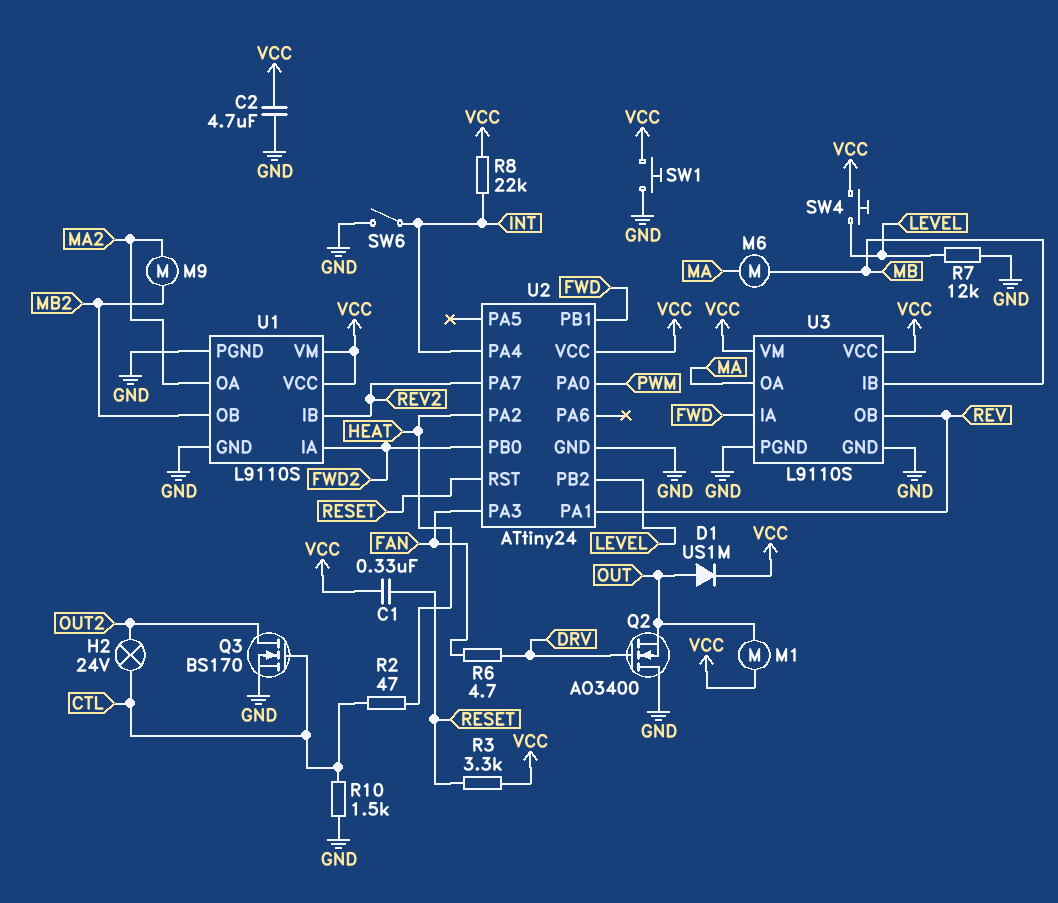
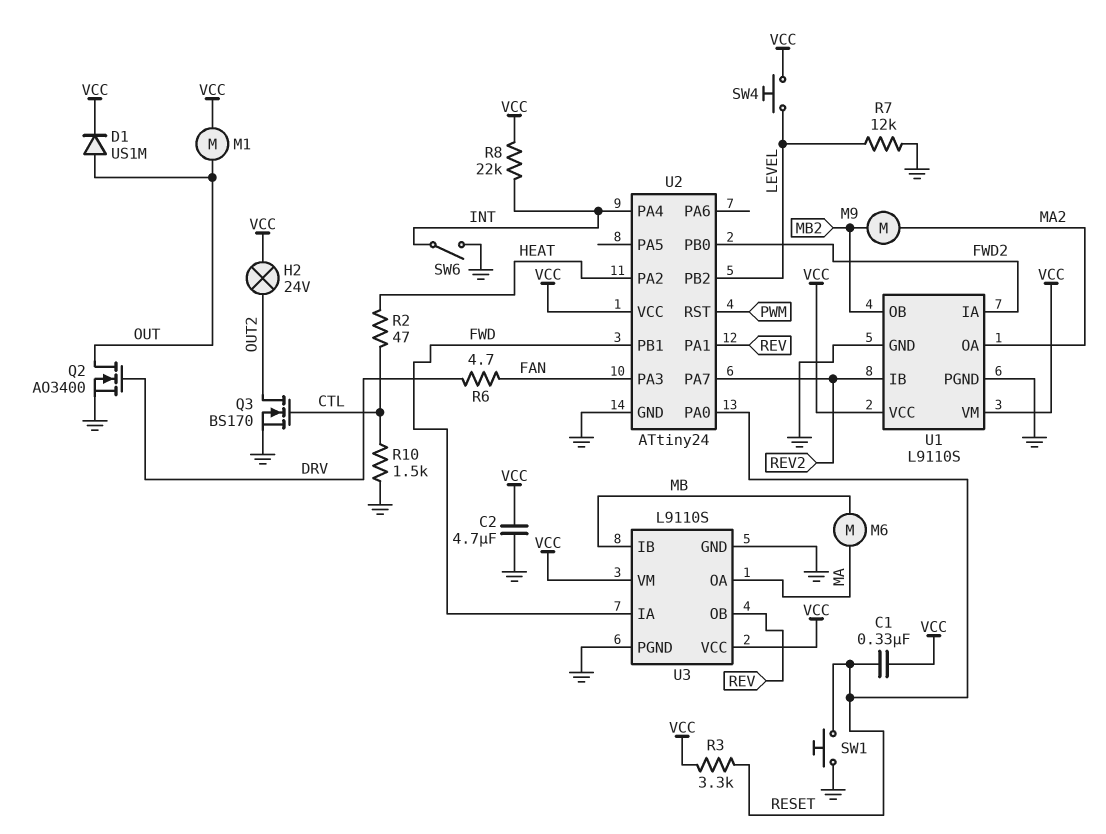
H2: lamp 24V (CTL, OUT2) -> lamp 24V (OUT2, VCC)
Q2: NMOS AO3400 (G DRV, D GND, S OUT) -> NMOS AO3400 (G DRV, D OUT, S GND)
SW1: button (GND, VCC) -> button (GND, RESET)
U2 pin PA0: PWM -> RESET
U2 pin RST: RESET -> PWM

